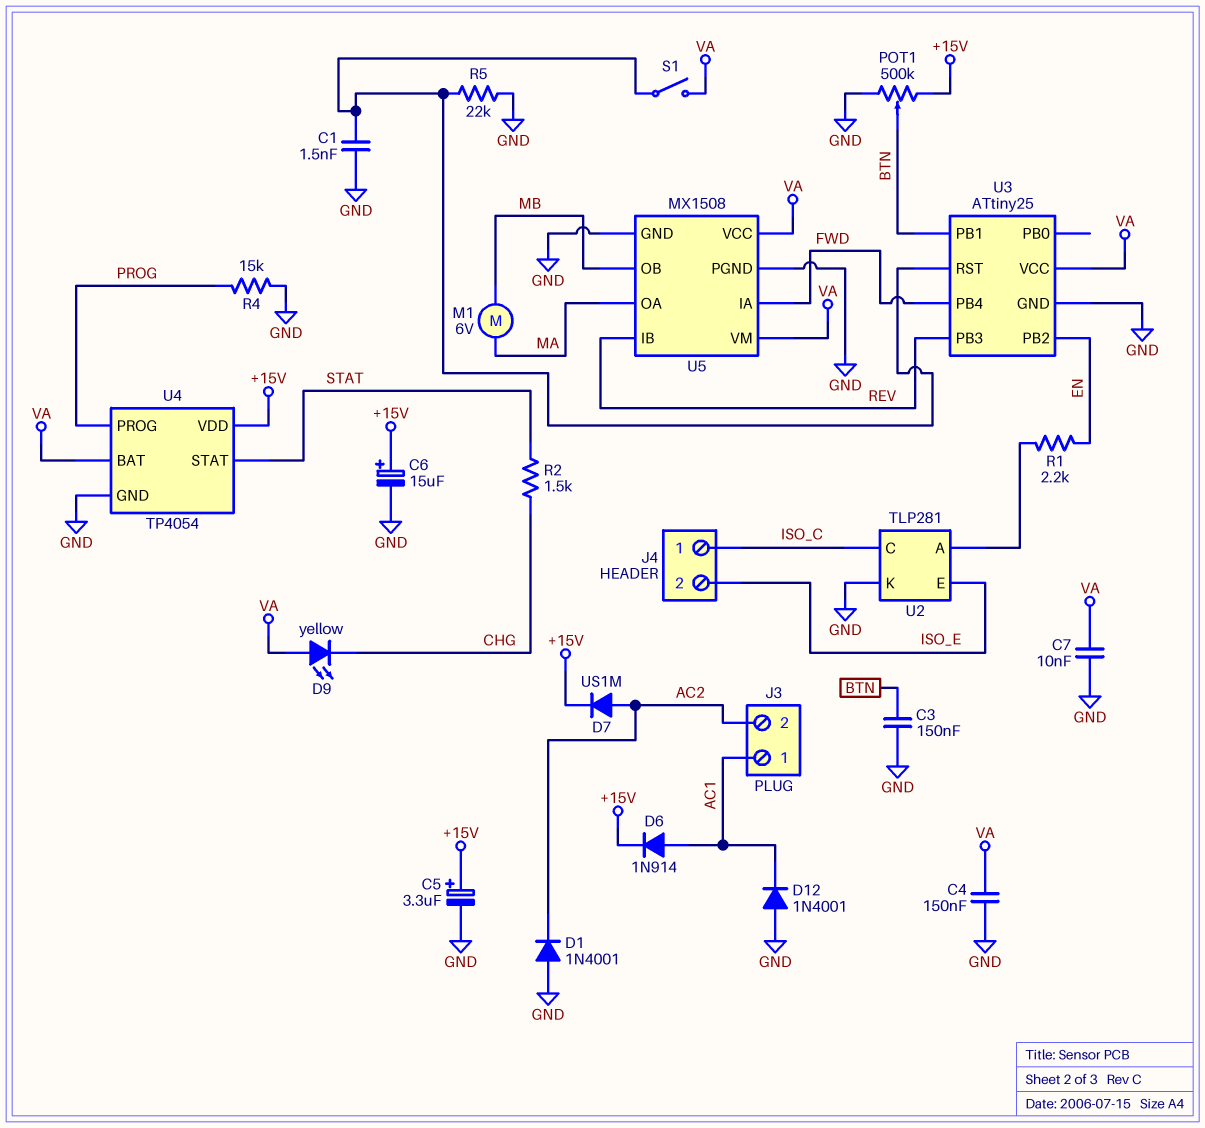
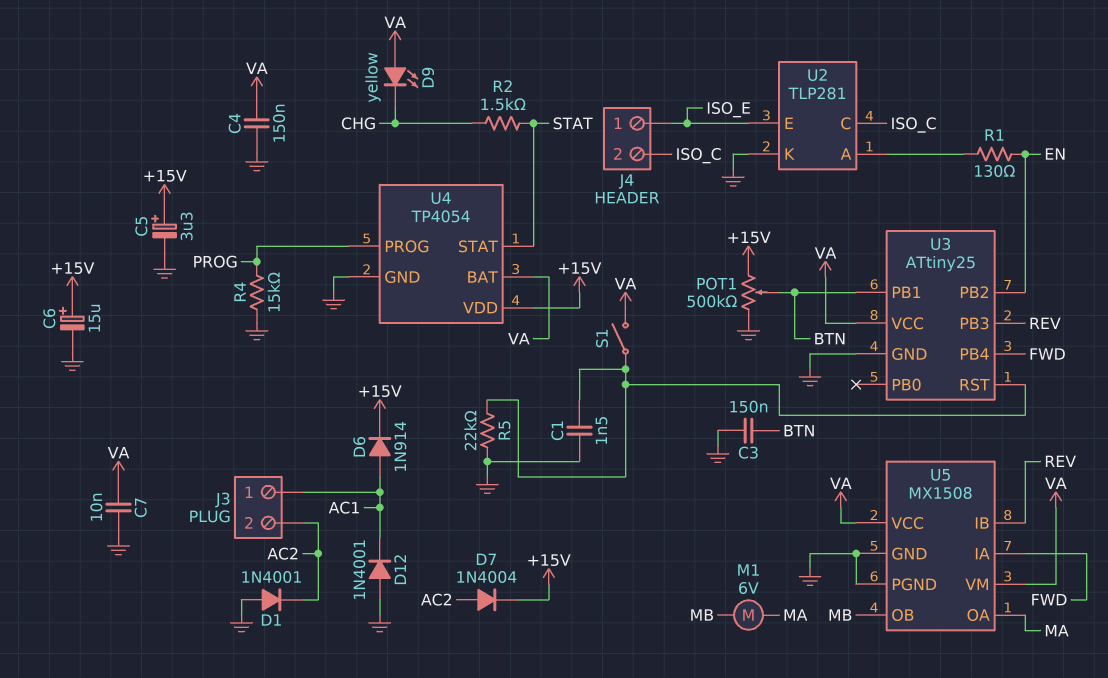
D7: diode US1M (A AC2, K +15V) -> diode 1N4004 (A AC2, K +15V)
J4 pin 1: ISO_C -> ISO_E
J4 pin 2: ISO_E -> ISO_C
R1: 2.2k (EN, U2/A) -> 130 (EN, U2/A)

